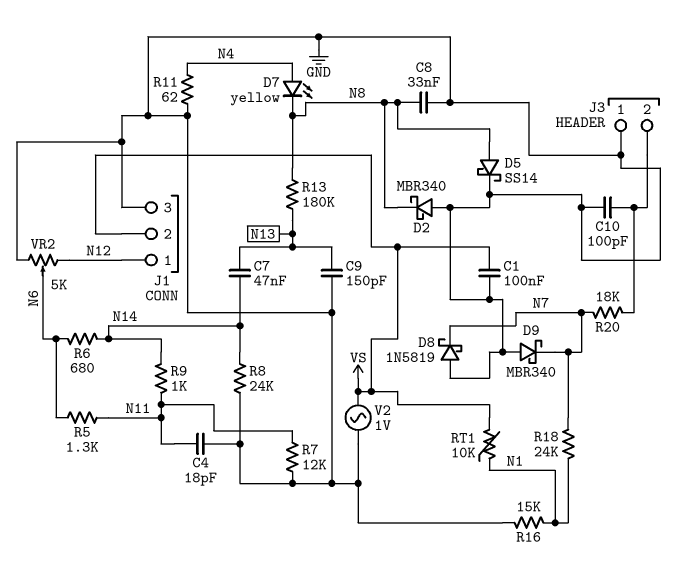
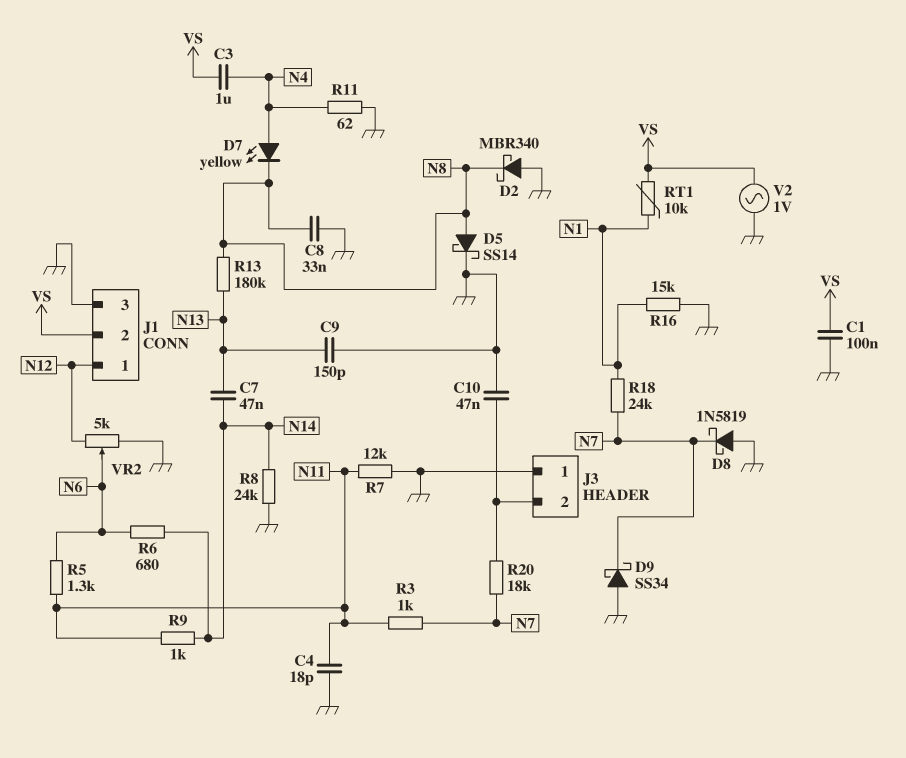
C3: none -> 1uF (N4, VS)
C10: 100pF (GND, J3/2) -> 47nF (GND, J3/2)
D9: schottky MBR340 (A GND, K N7) -> schottky SS34 (A GND, K N7)
R3: none -> 1k (N7, N11)

